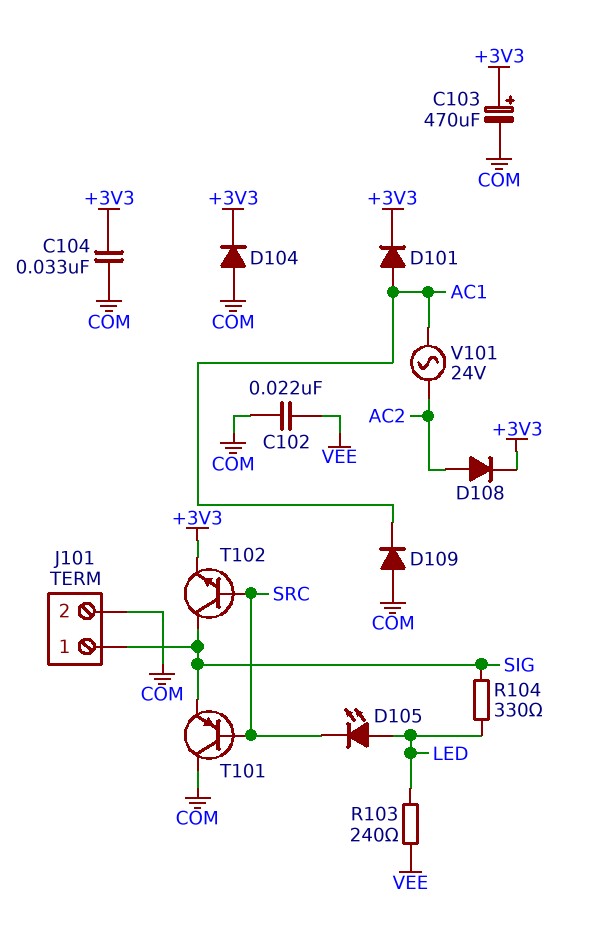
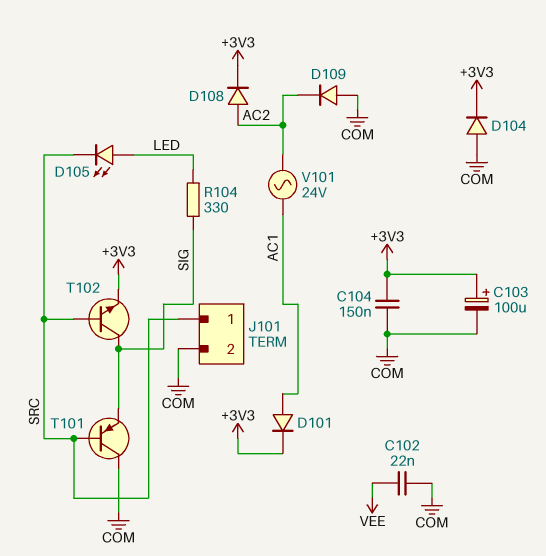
C103: 470uF (plus +3V3, minus COM) -> 100uF (plus +3V3, minus COM)
C104: 33nF (+3V3, COM) -> 150nF (+3V3, COM)
D109: diode (A COM, K AC1) -> diode (A COM, K AC2)
J101 pin 1: SIG -> SRC
R103: 240 (LED, VEE) -> none

